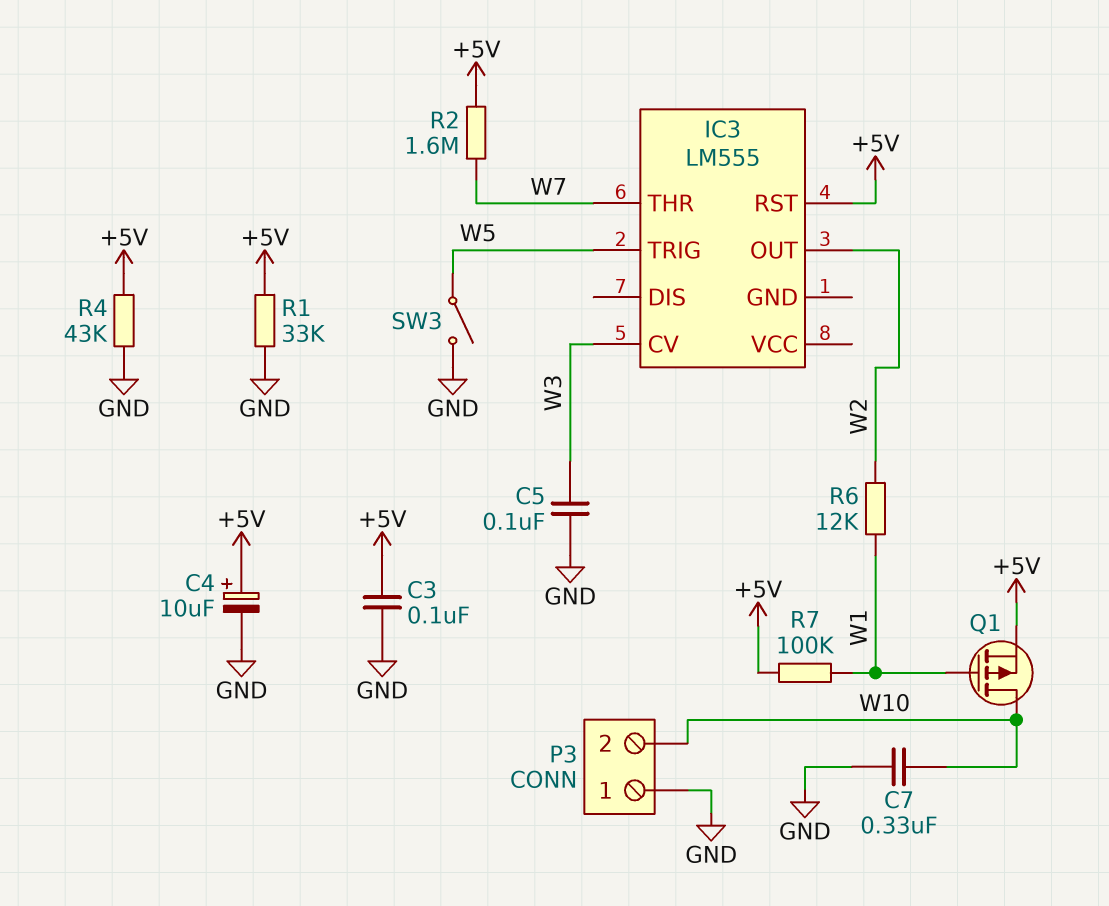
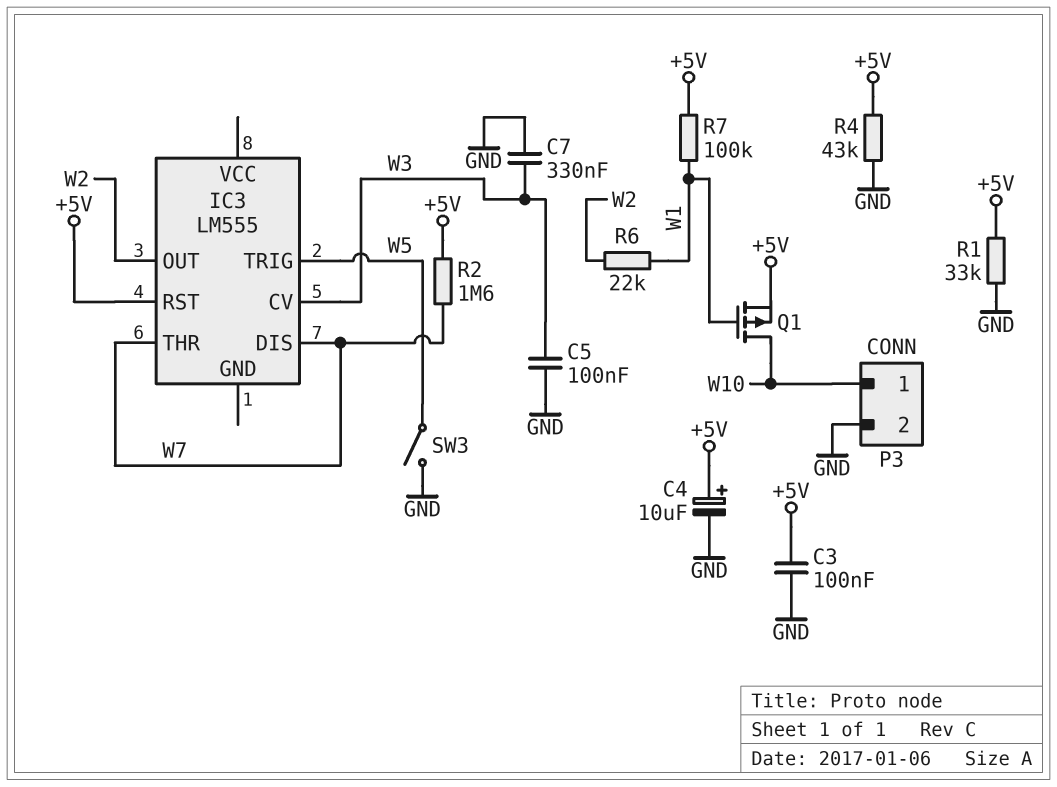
C7: 330nF (GND, W10) -> 330nF (GND, W3)
IC3 pin DIS: none -> W7
P3 pin 1: GND -> W10
P3 pin 2: W10 -> GND
R6: 12k (W1, W2) -> 22k (W1, W2)

